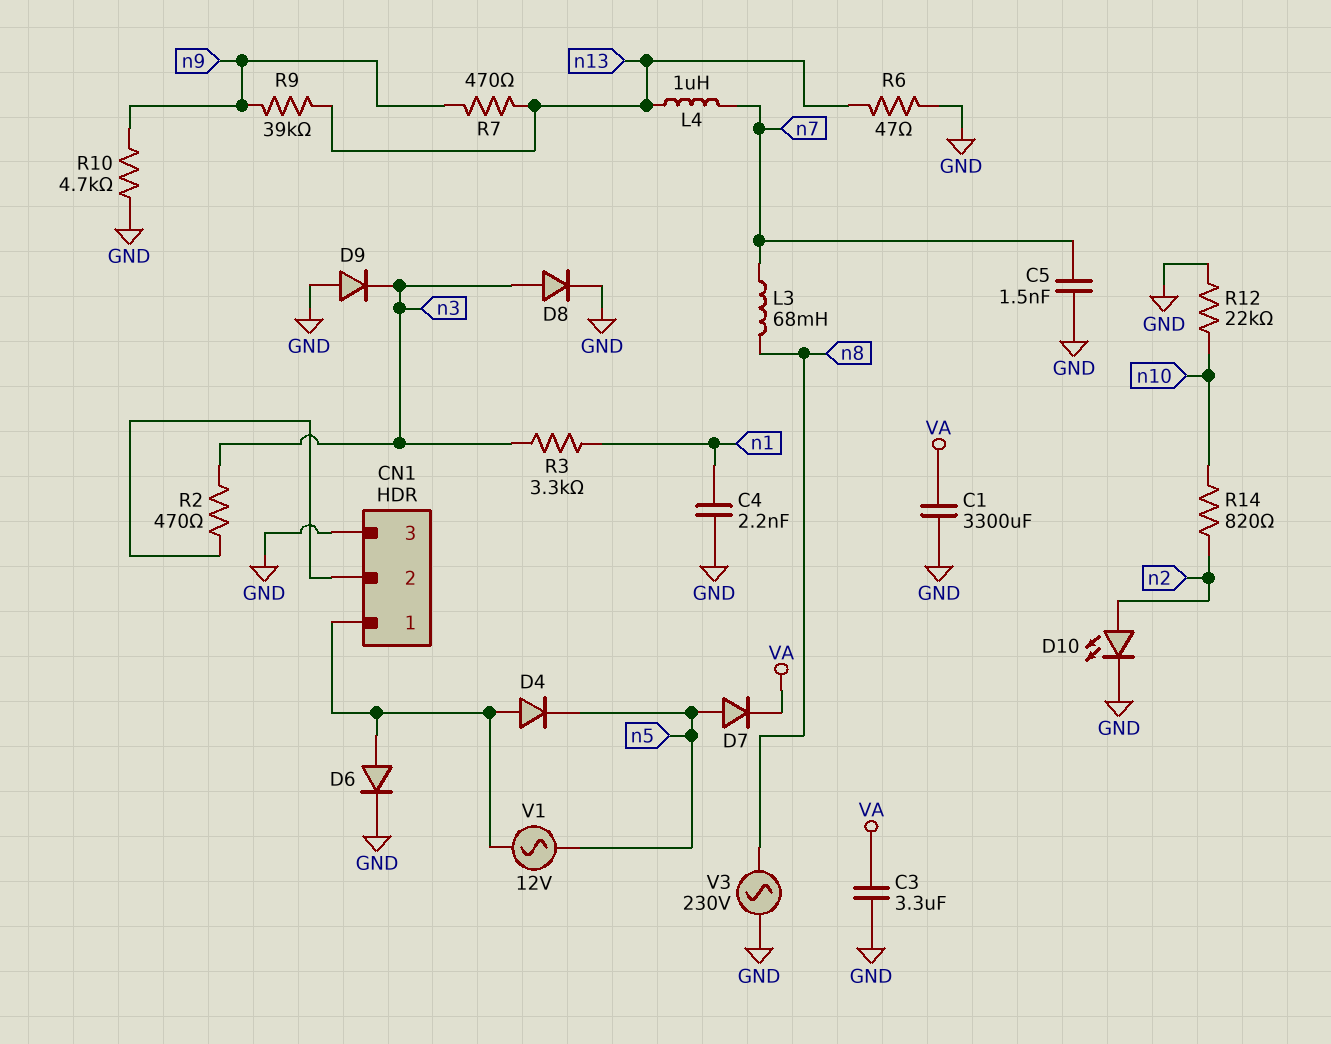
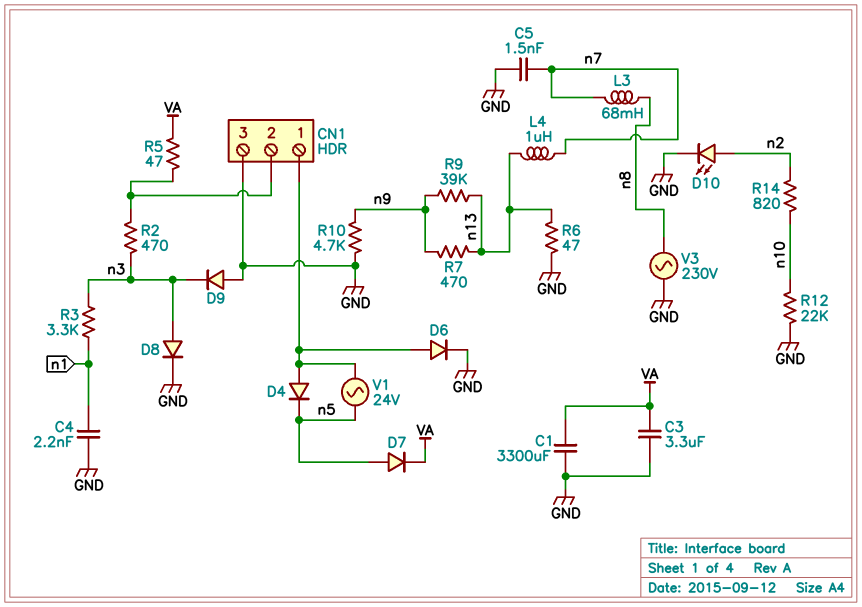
R5: none -> 47 (CN1/2, VA)
V1: AC 12V (CN1/1, n5) -> AC 24V (CN1/1, n5)

